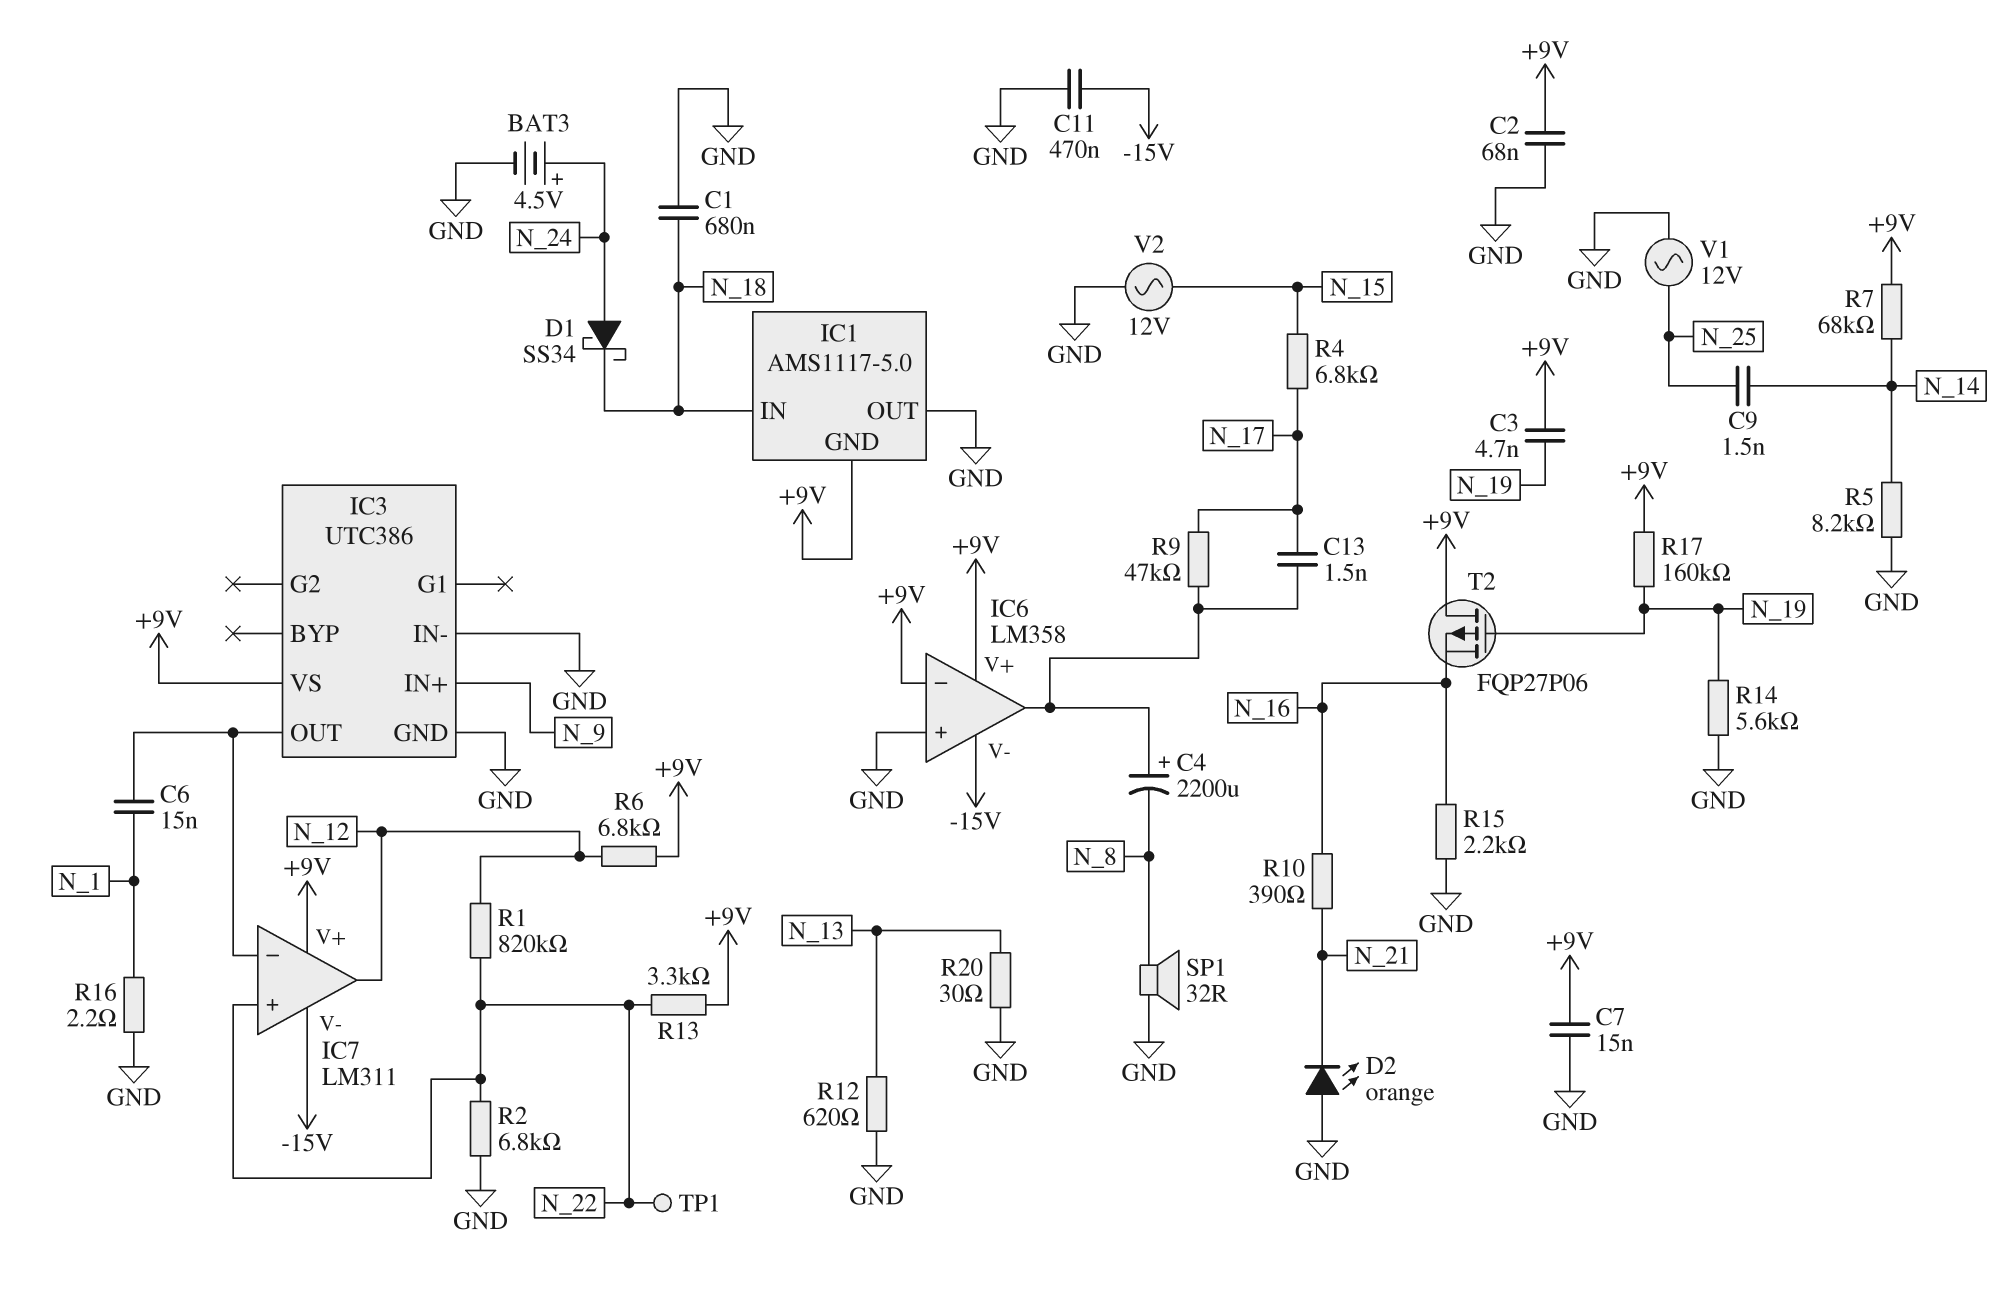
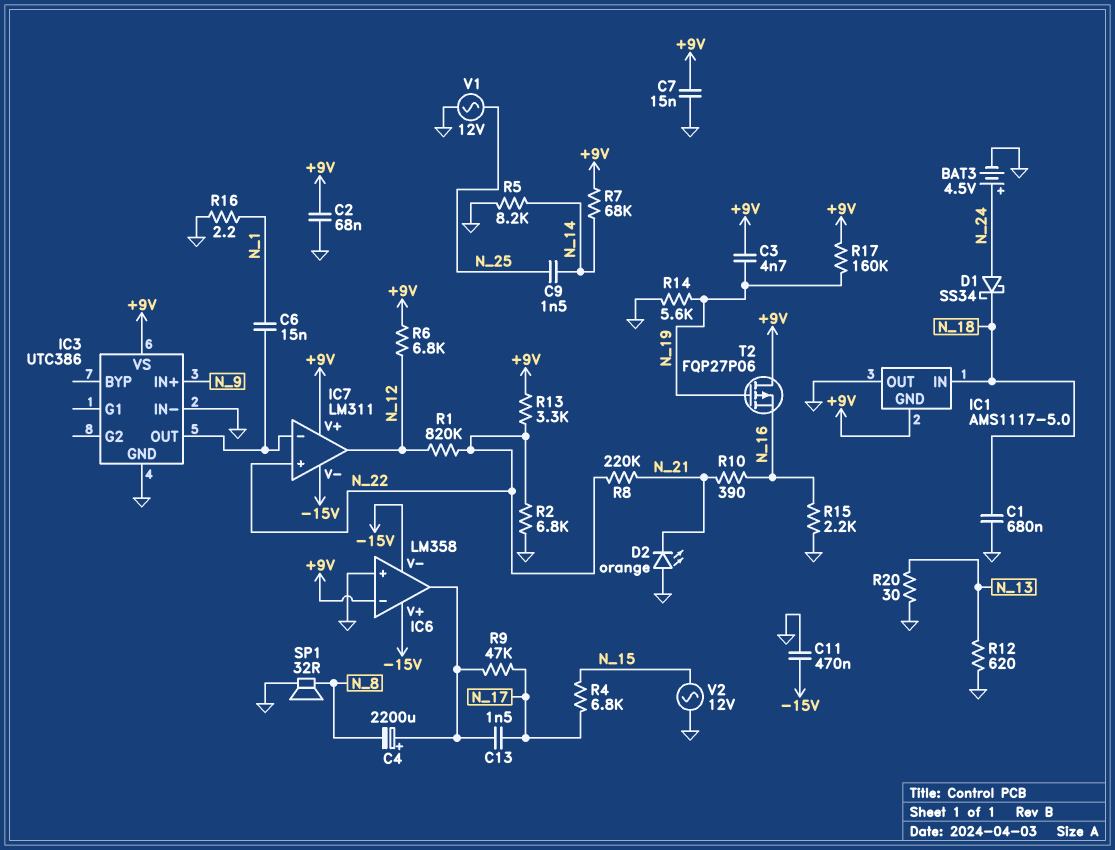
IC6 pin V+: +9V -> -15V
R8: none -> 220k (N_21, N_22)
TP1: test point (N_22) -> none

